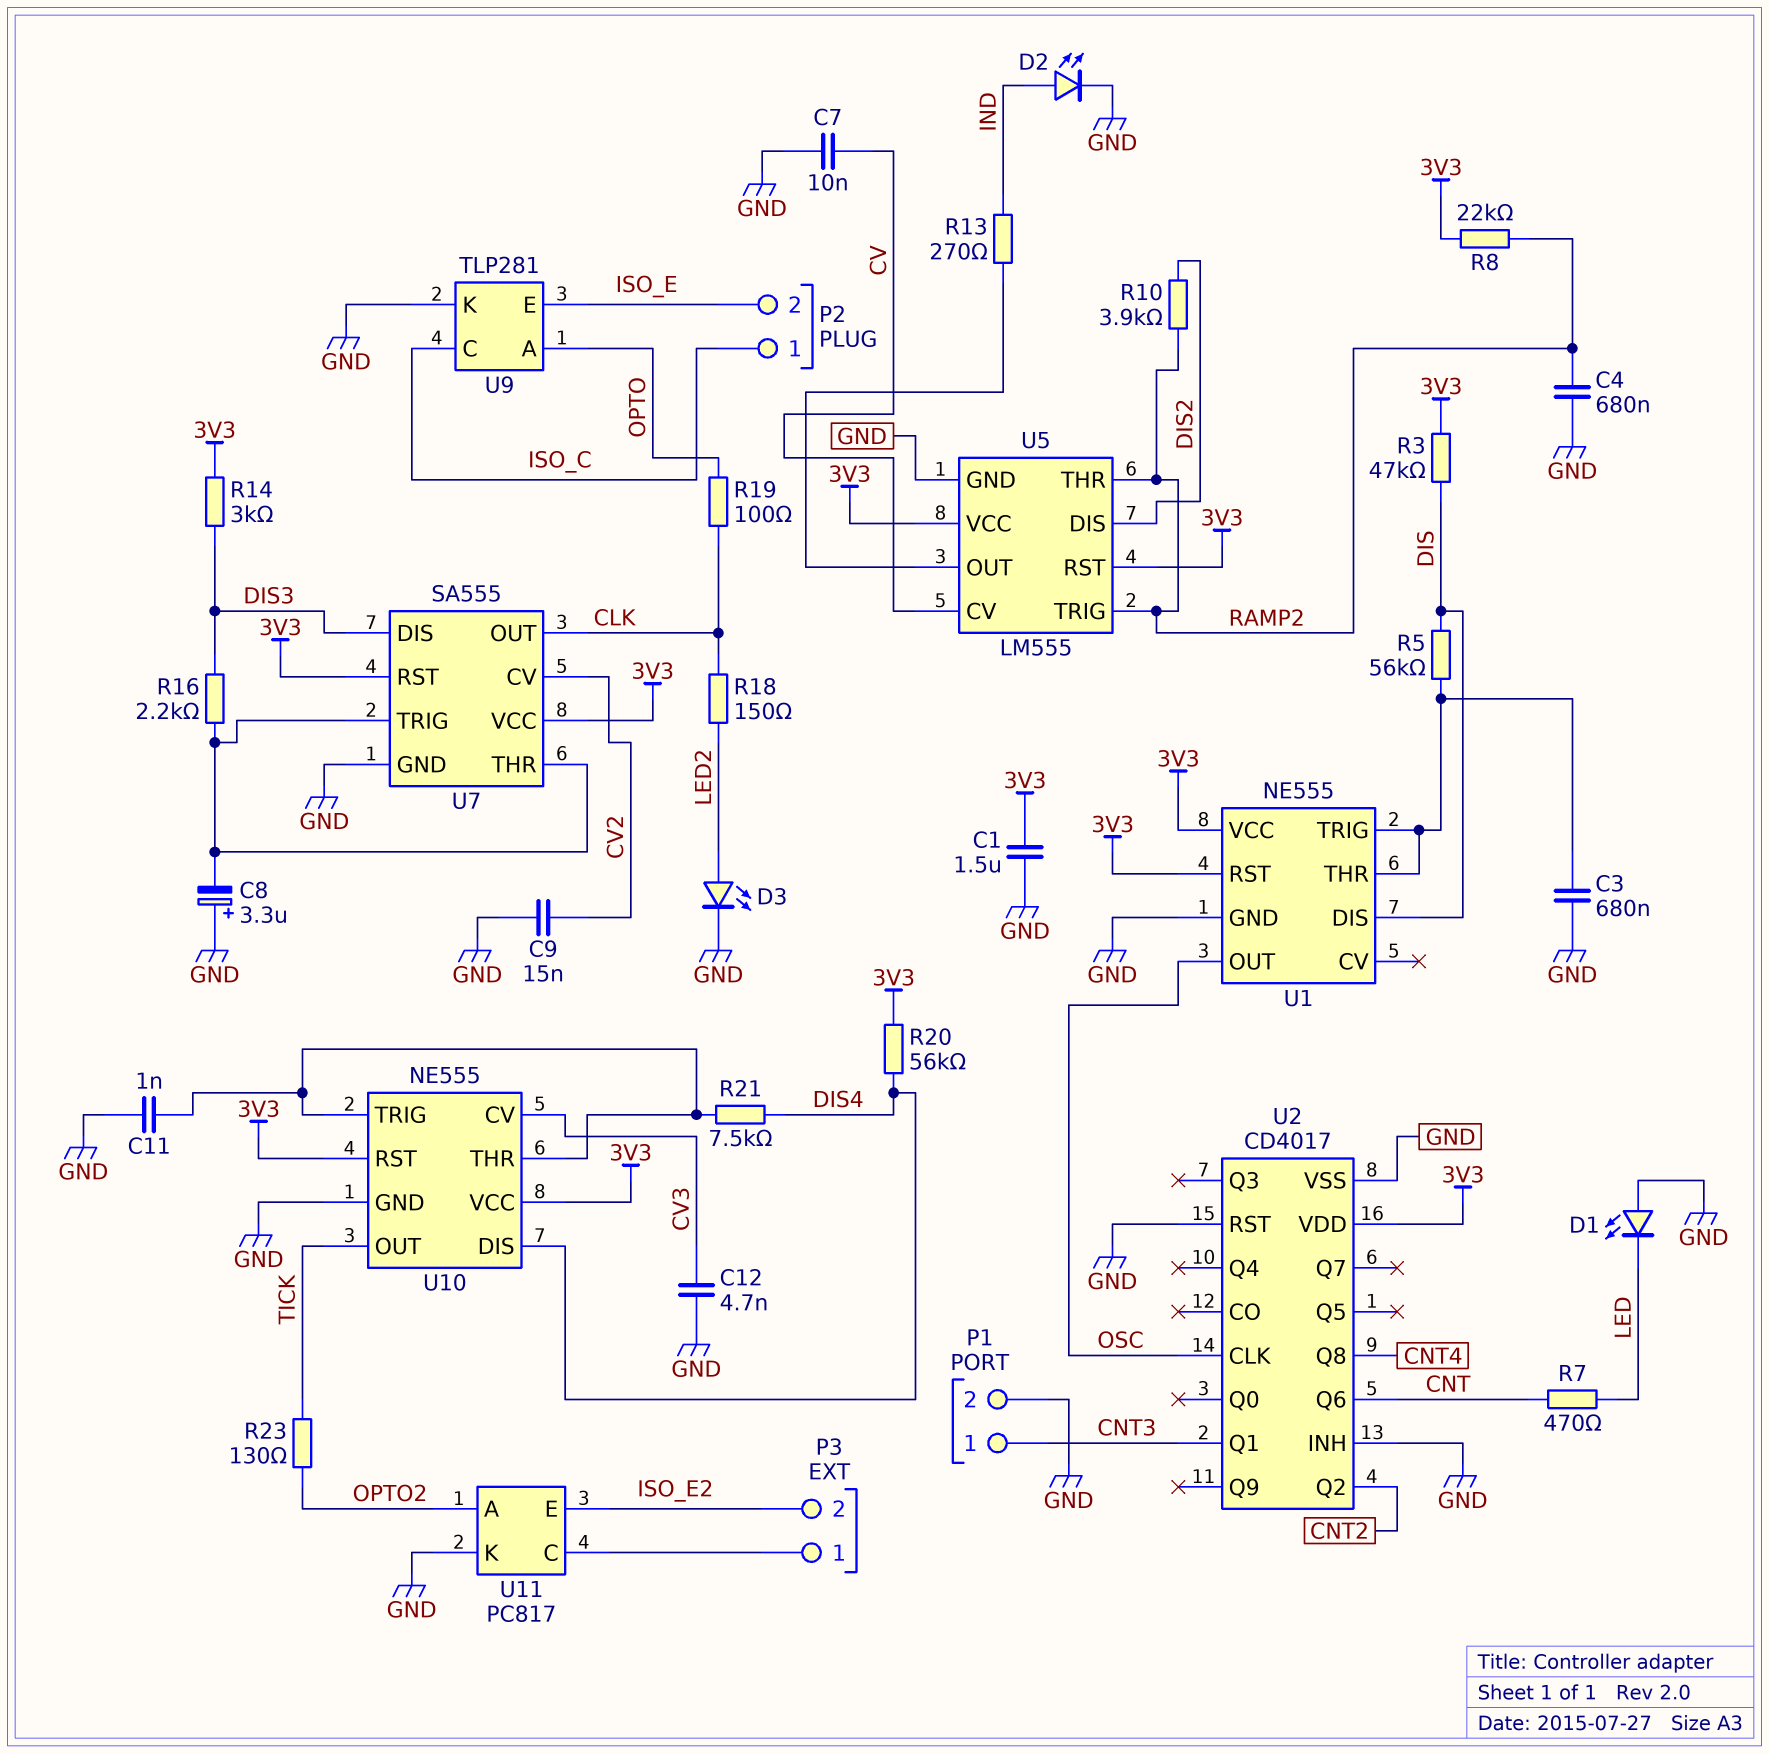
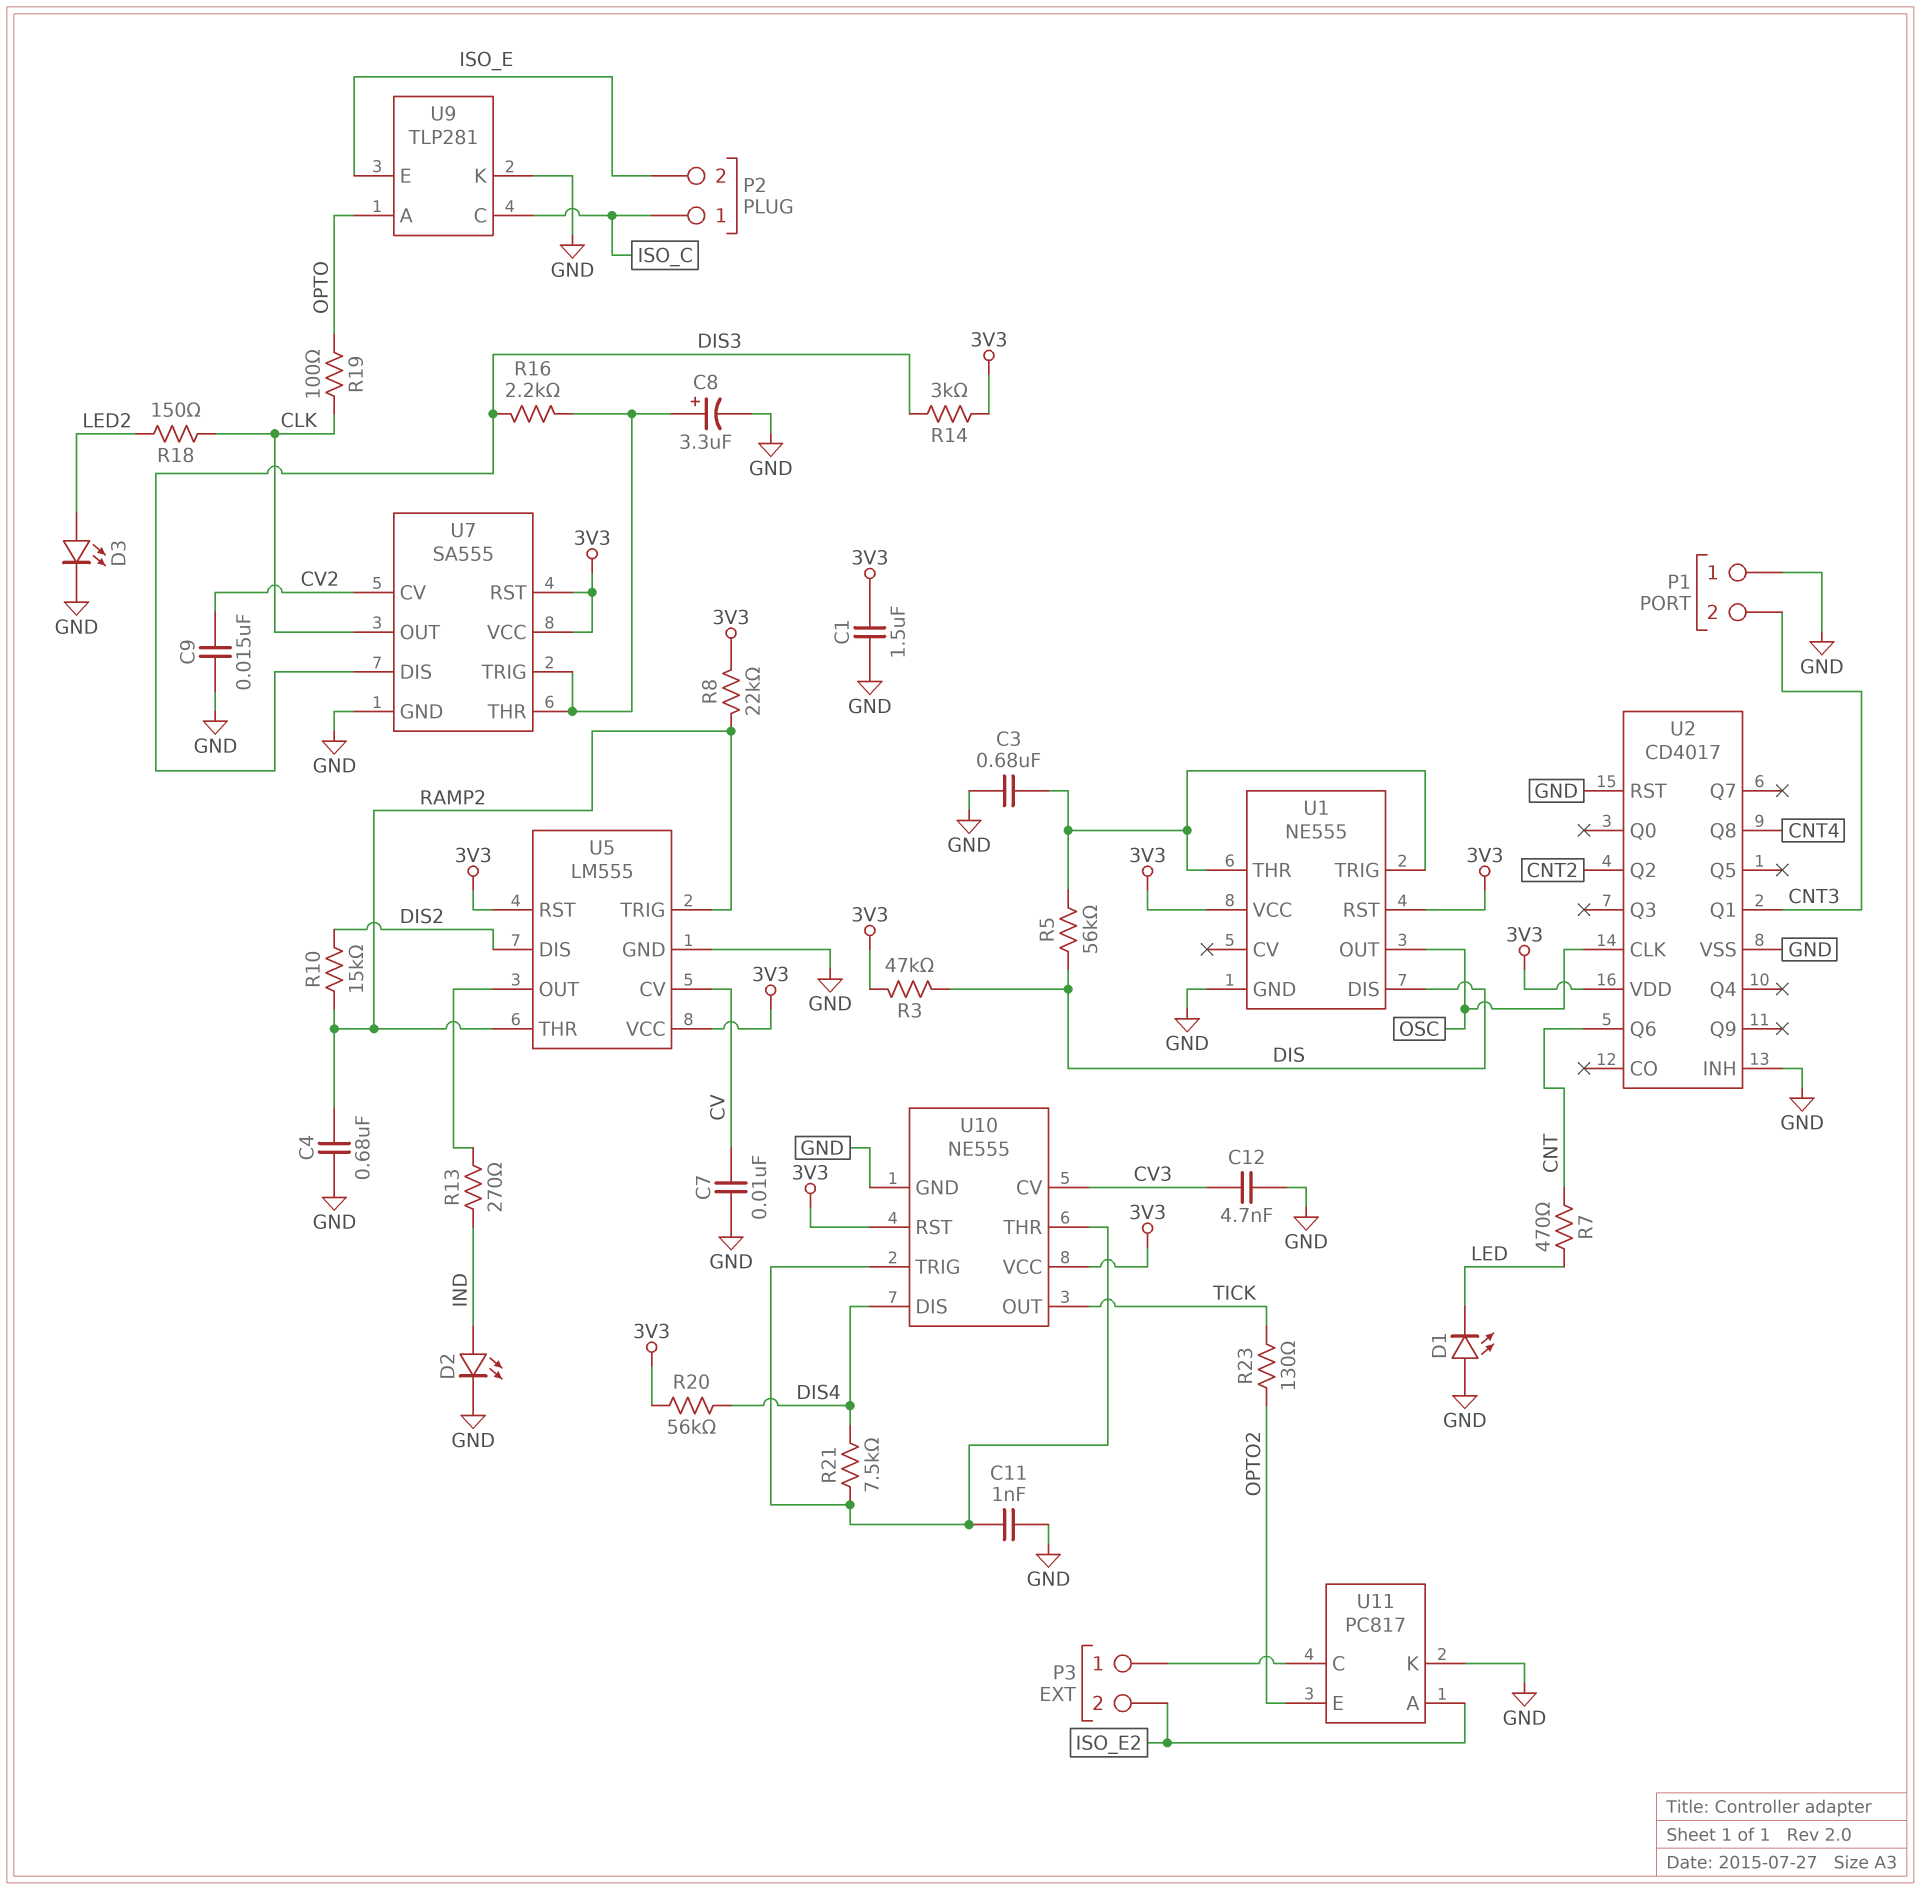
C8: 3.3uF (plus GND, minus U7/THR) -> 3.3uF (plus U7/THR, minus GND)
P1 pin 1: CNT3 -> GND
P1 pin 2: GND -> CNT3
R10: 3.9k (DIS2, RAMP2) -> 15k (DIS2, RAMP2)
U11 pin A: OPTO2 -> ISO_E2
U11 pin E: ISO_E2 -> OPTO2

